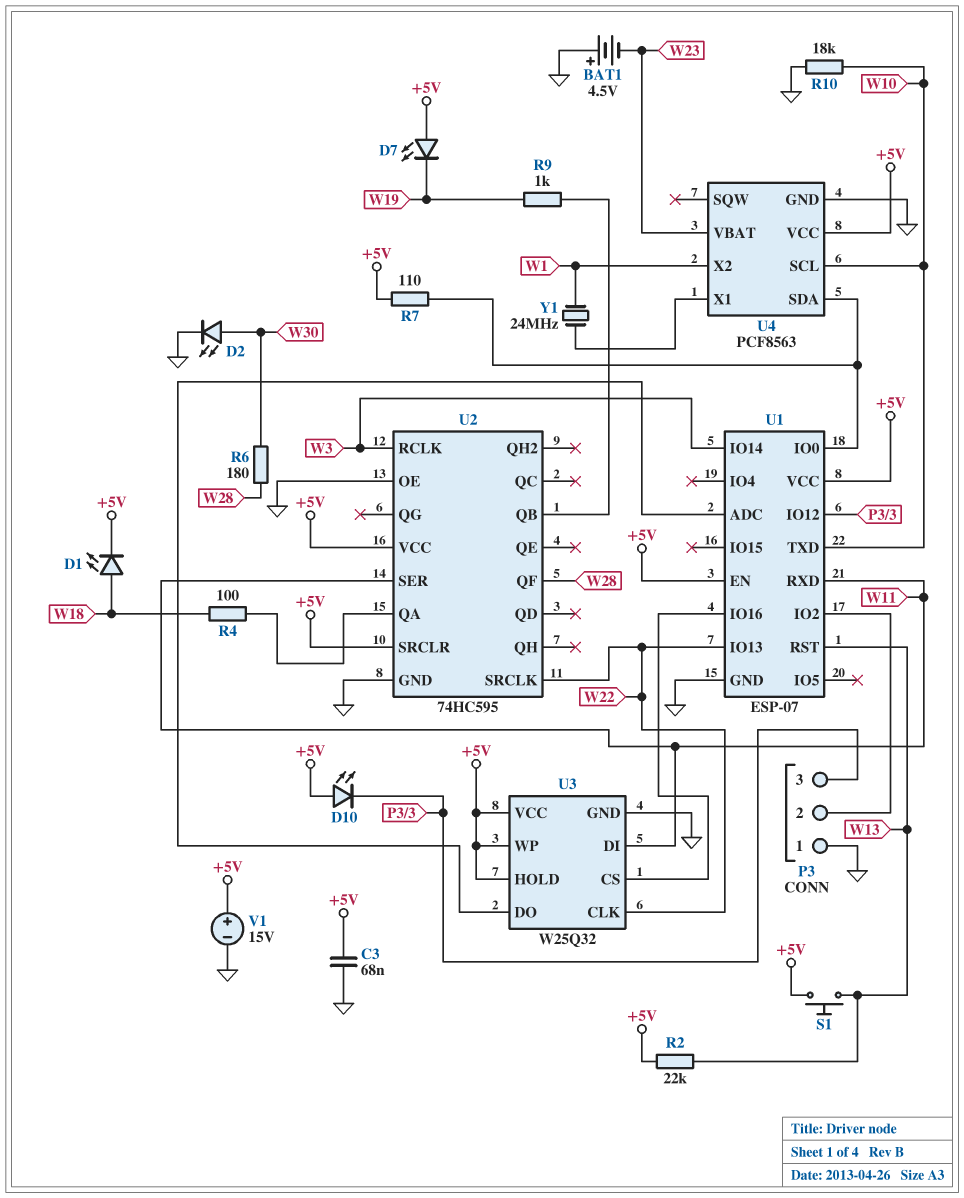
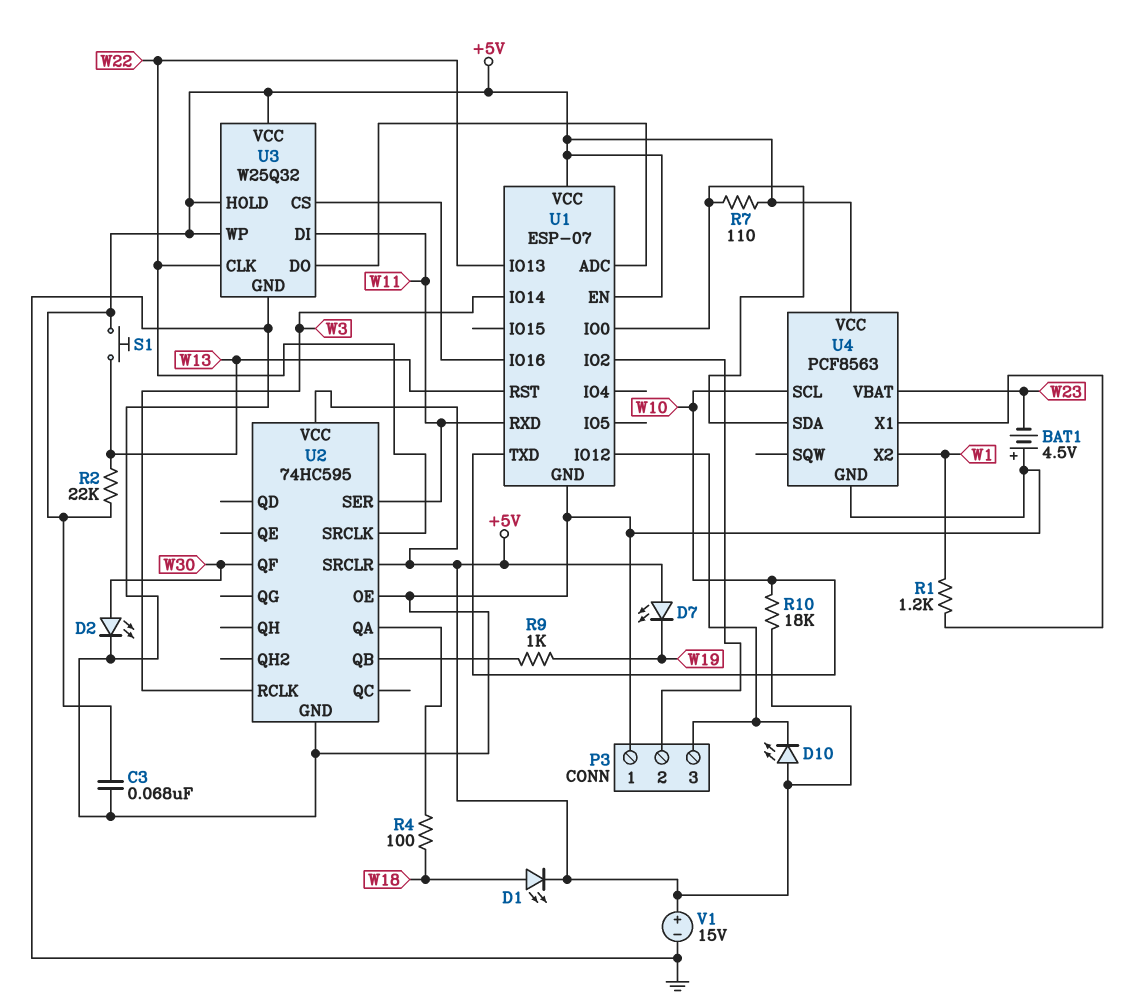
R1: none -> 1.2k (U4/X1, W1)
R6: 180 (W28, W30) -> none
R10: 18k (GND, W10) -> 18k (+5V, W10)
U2 pin QF: W28 -> W30
Y1: 24MHz (U4/X1, W1) -> none

